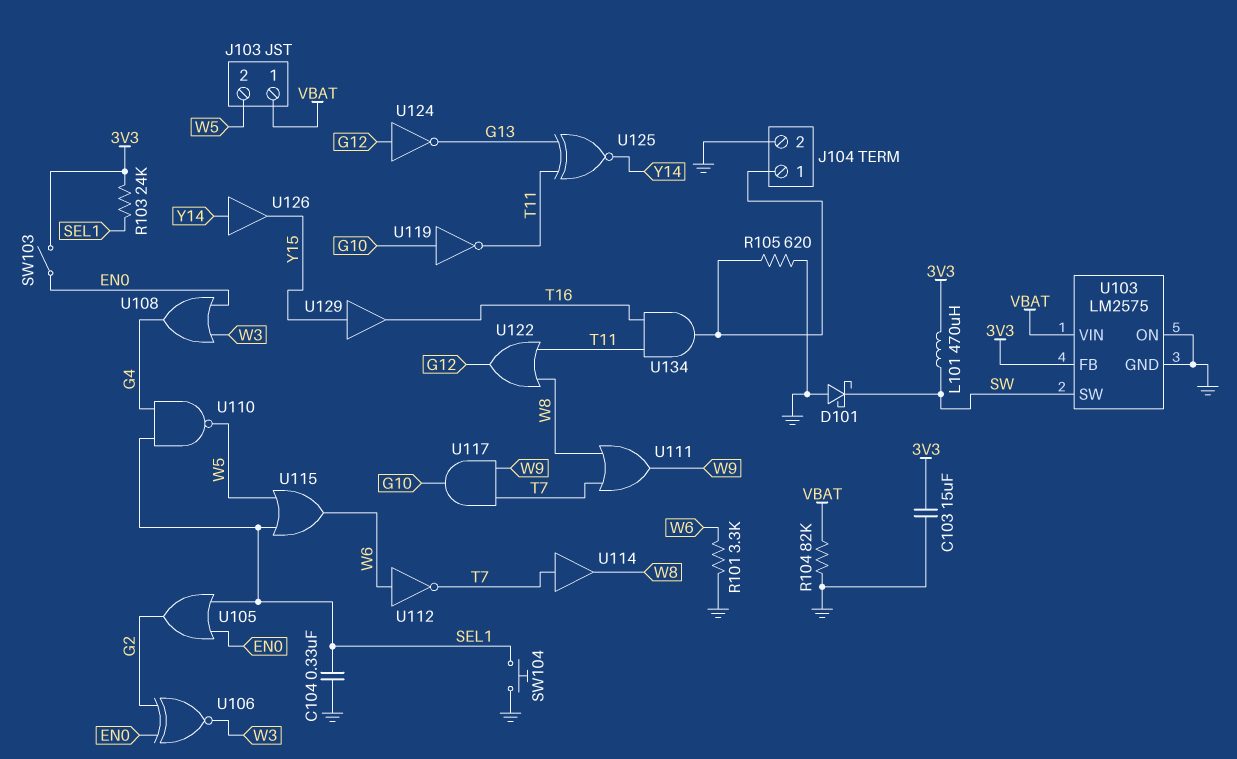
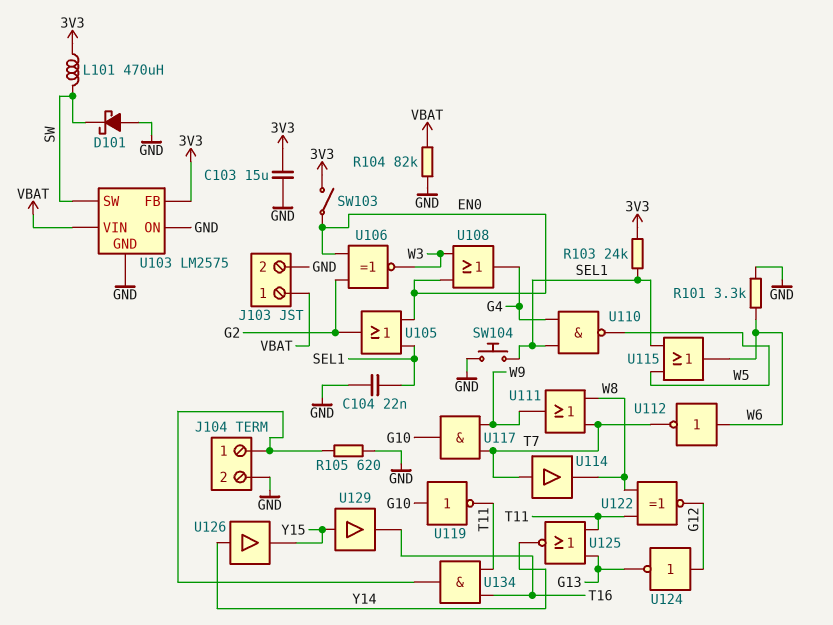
C104: 330nF (GND, SEL1) -> 22nF (GND, SEL1)
J103 pin 2: W5 -> GND
U122: OR (in T11, in W8, out G12) -> XNOR (in T11, in W8, out G12)
U125: XNOR (in G13, in T11, out Y14) -> NOR (in G13, in T11, out Y14)

